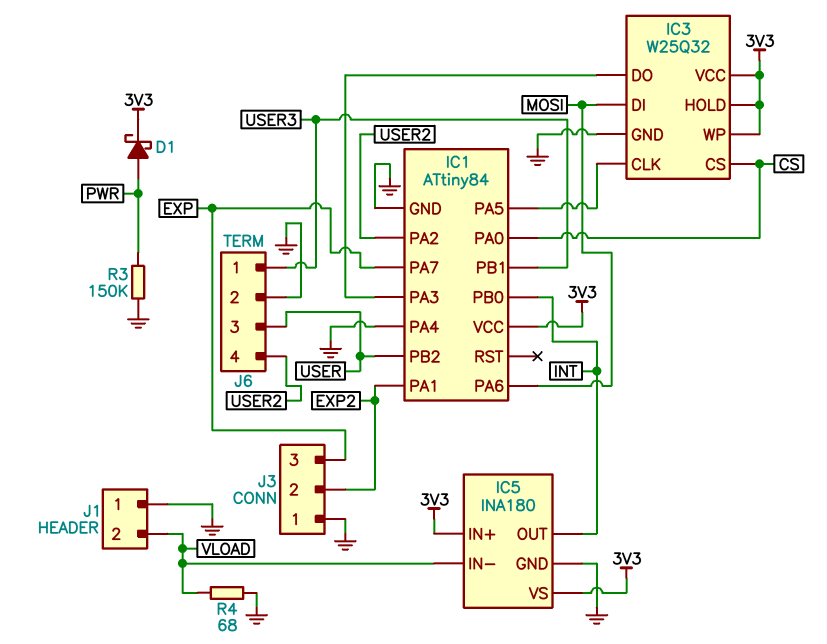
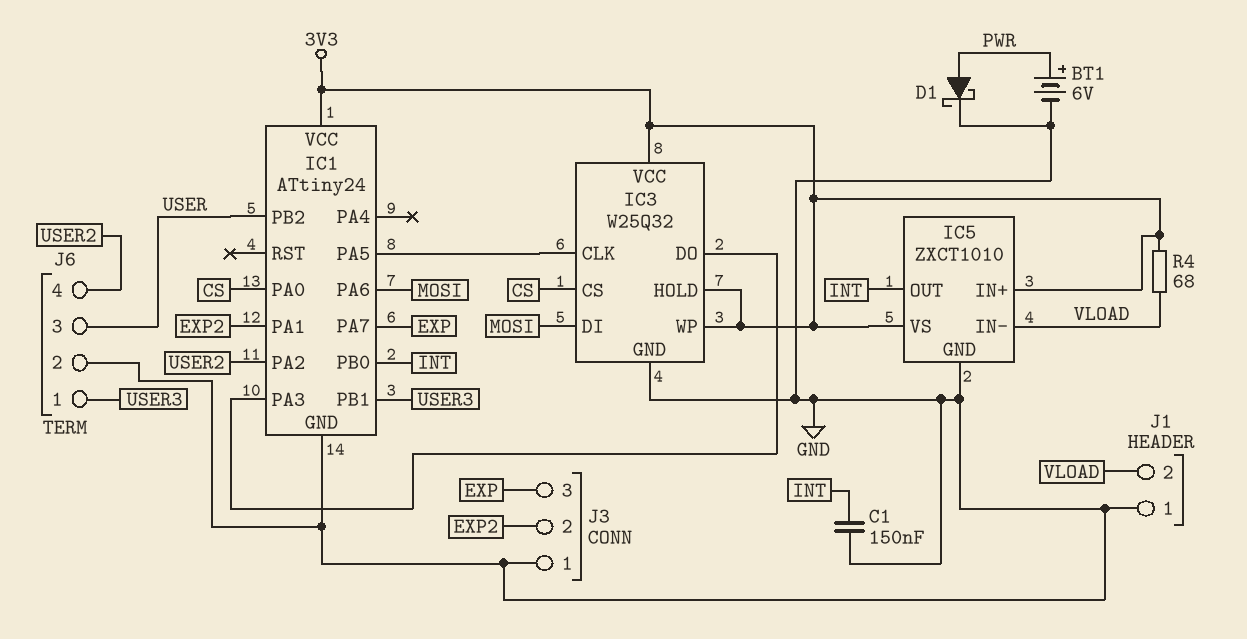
BT1: none -> 6V (plus PWR, minus GND)
C1: none -> 150nF (GND, INT)
D1: schottky (A PWR, K 3V3) -> schottky (A PWR, K GND)
IC1: ATtiny84 -> ATtiny24
IC1 pin PA4: GND -> none
IC5: INA180 -> ZXCT1010
R3: 150k (GND, PWR) -> none
R4: 68 (GND, VLOAD) -> 68 (3V3, VLOAD)

